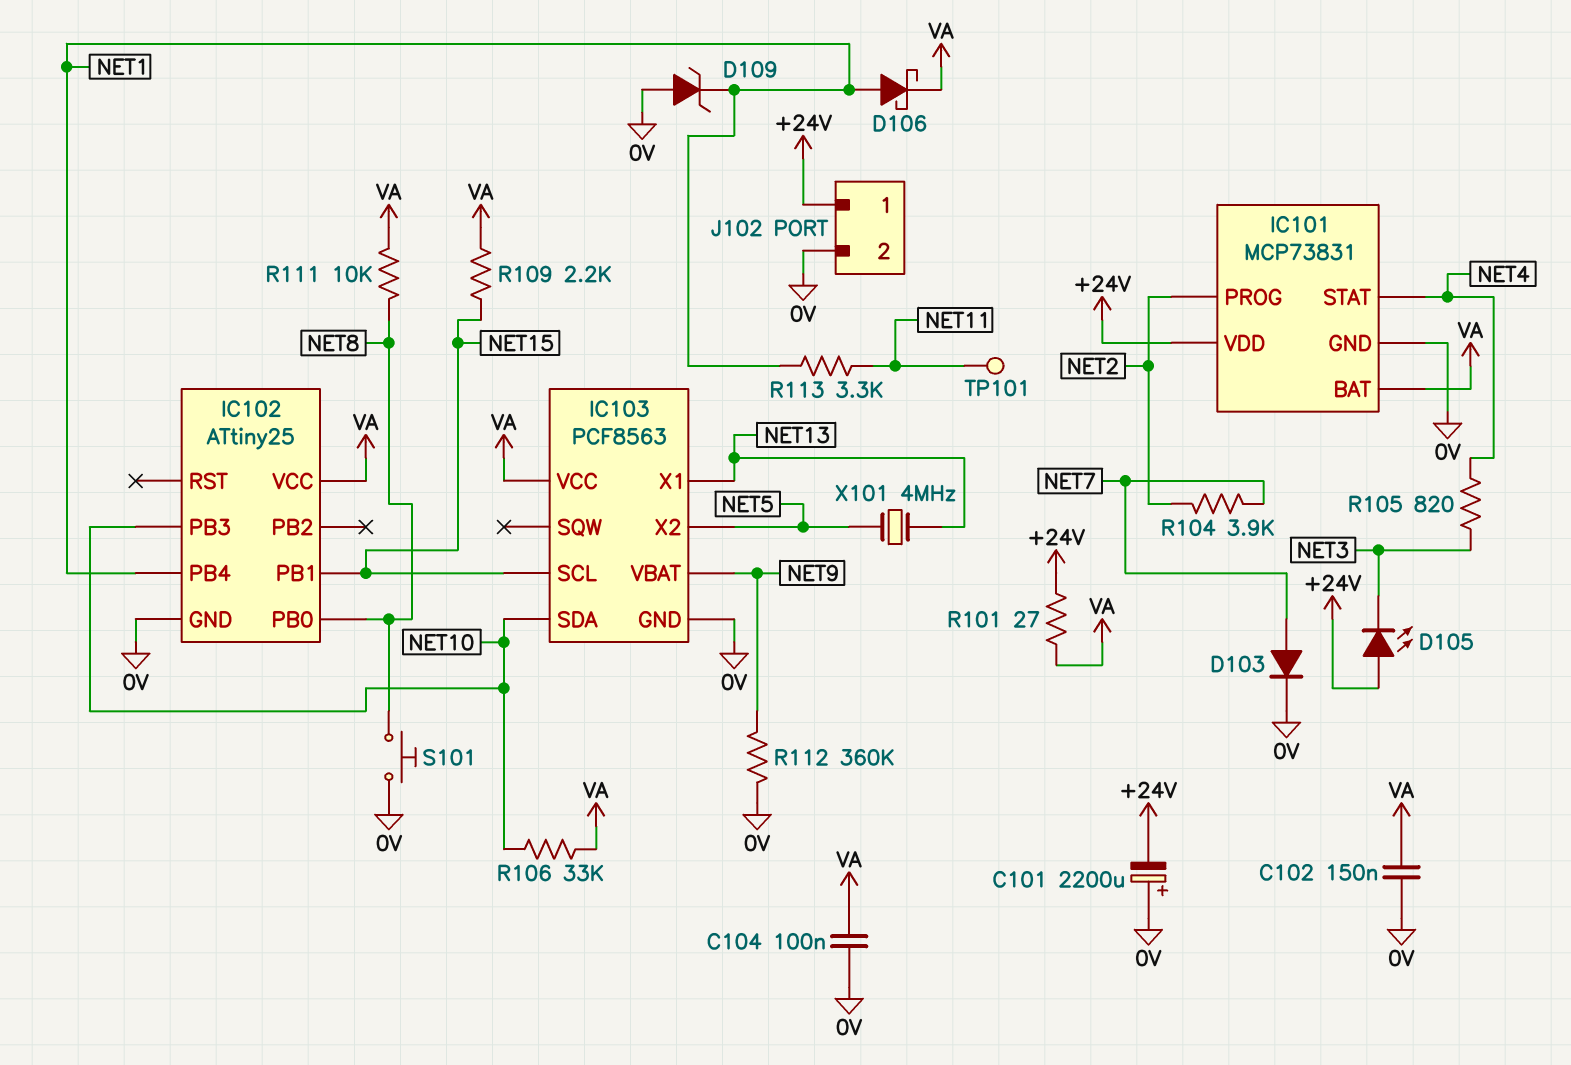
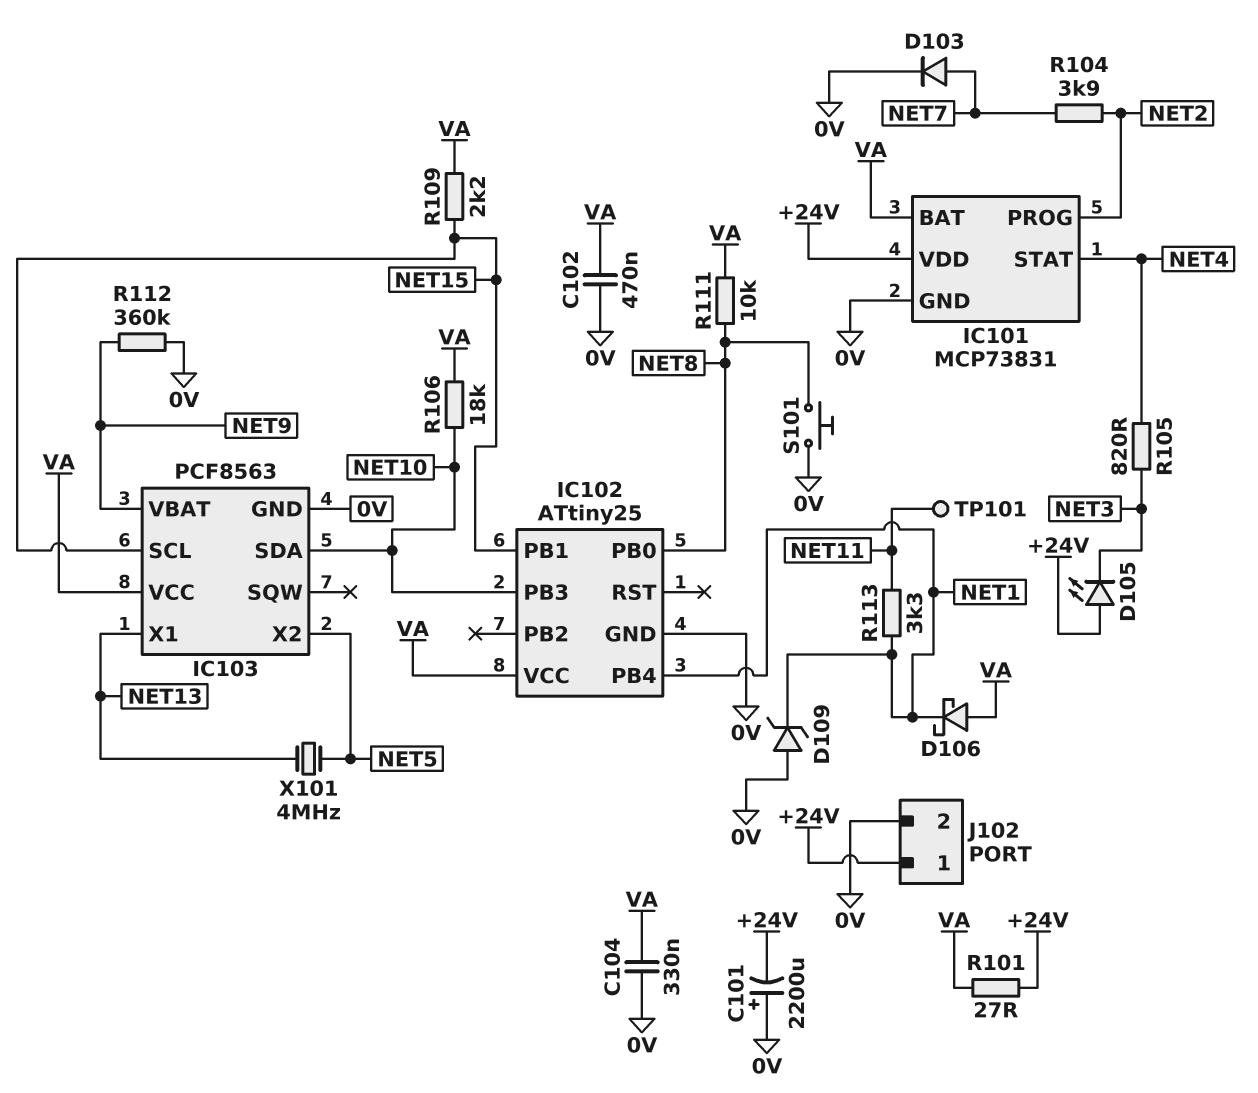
C102: 150nF (0V, VA) -> 470nF (0V, VA)
C104: 100nF (0V, VA) -> 330nF (0V, VA)
D106: schottky (A NET1, K VA) -> schottky (A VA, K NET1)
R106: 33k (NET10, VA) -> 18k (NET10, VA)

